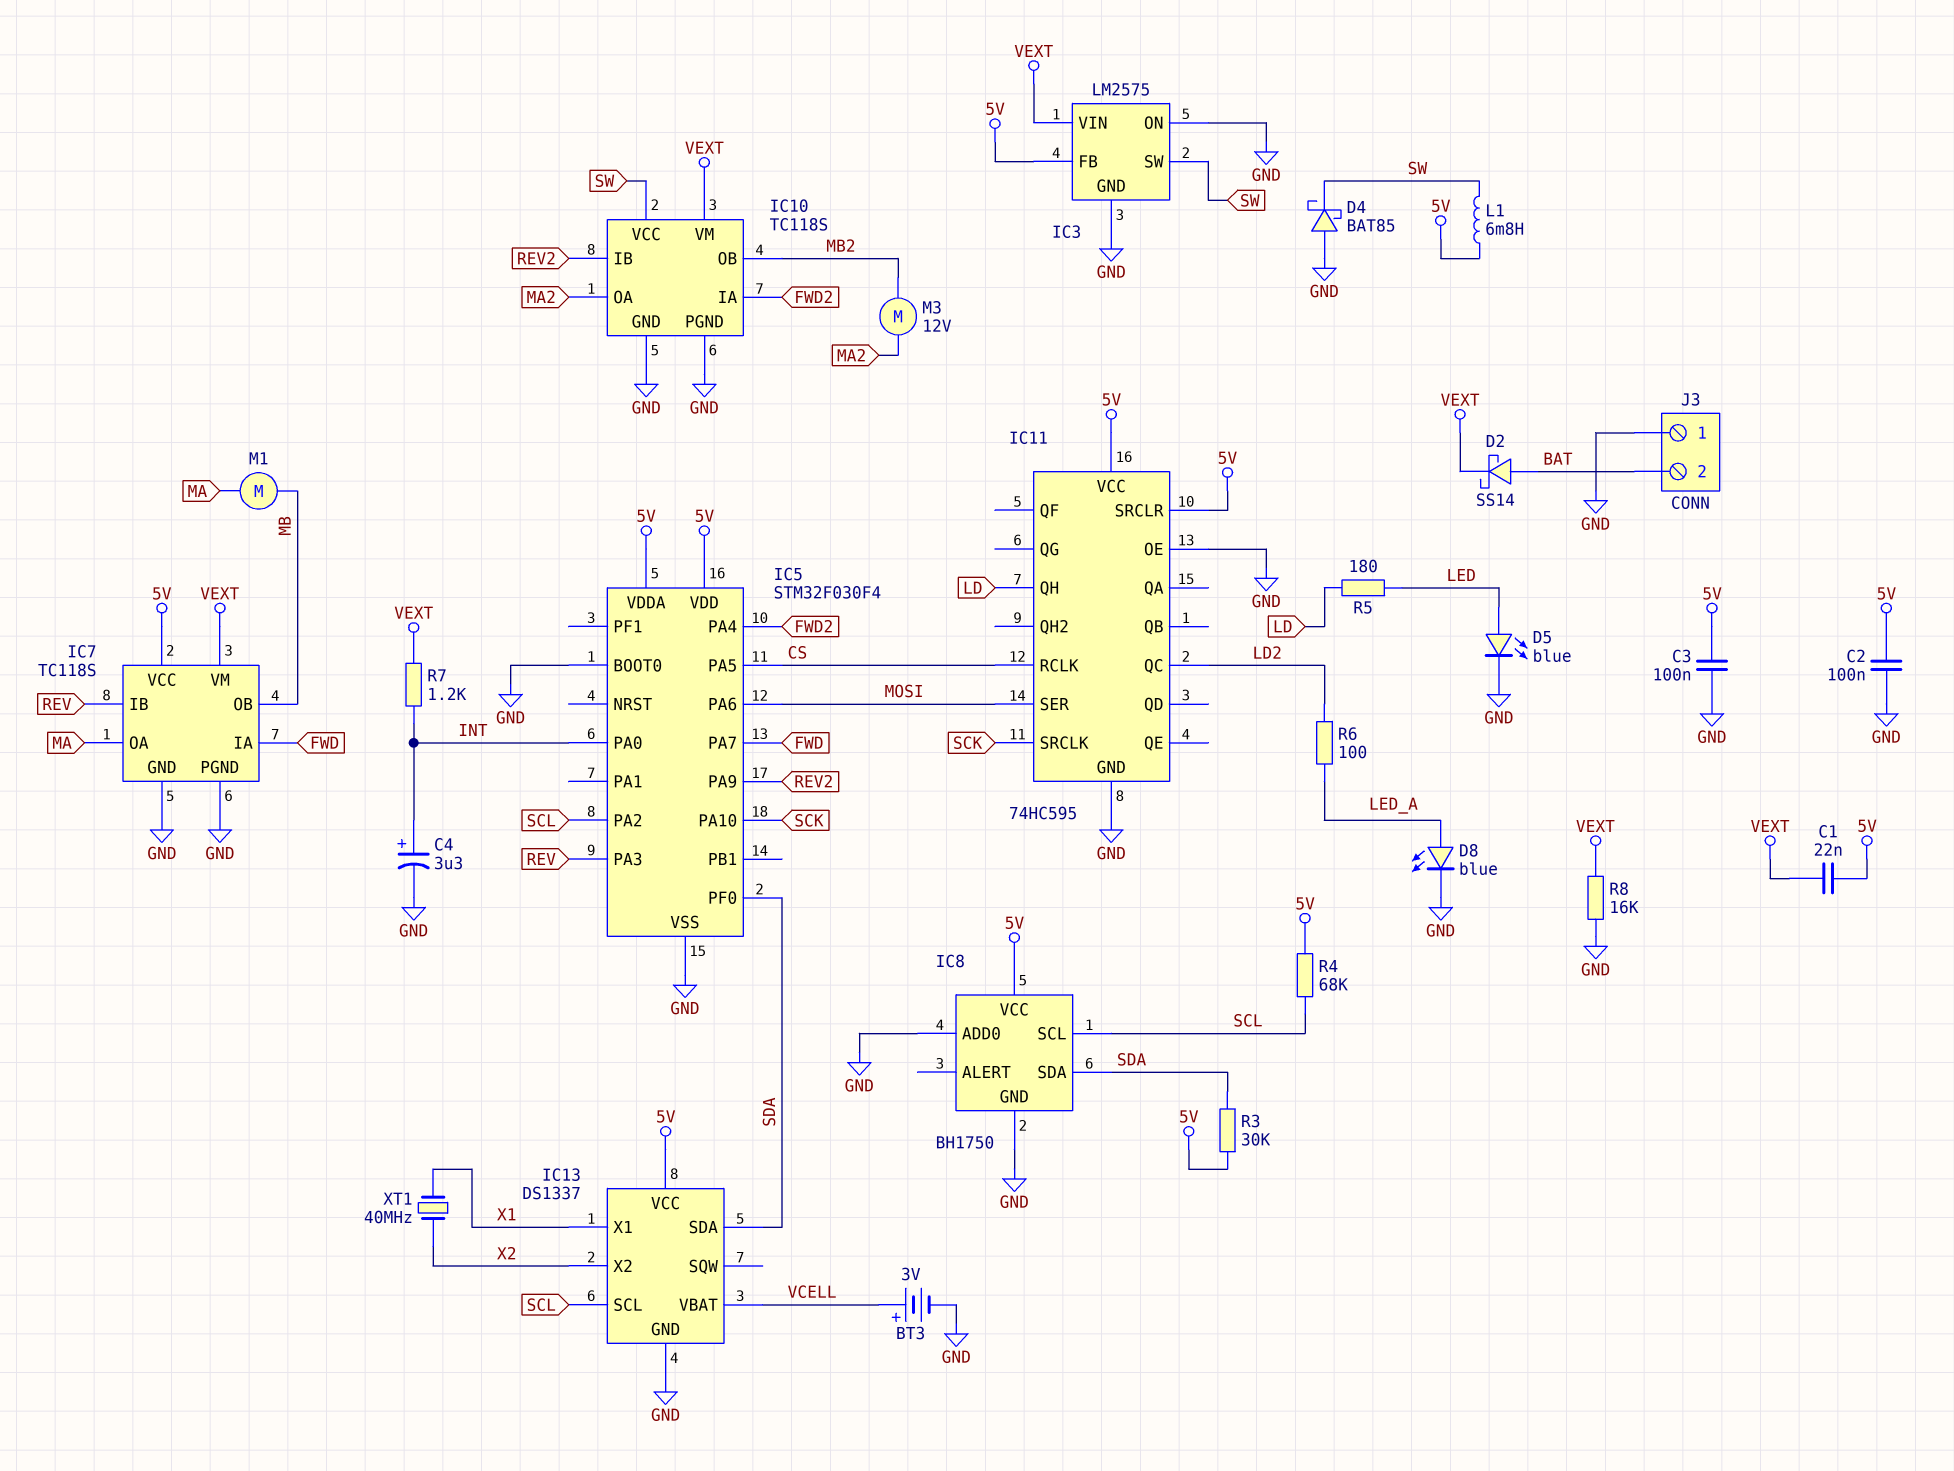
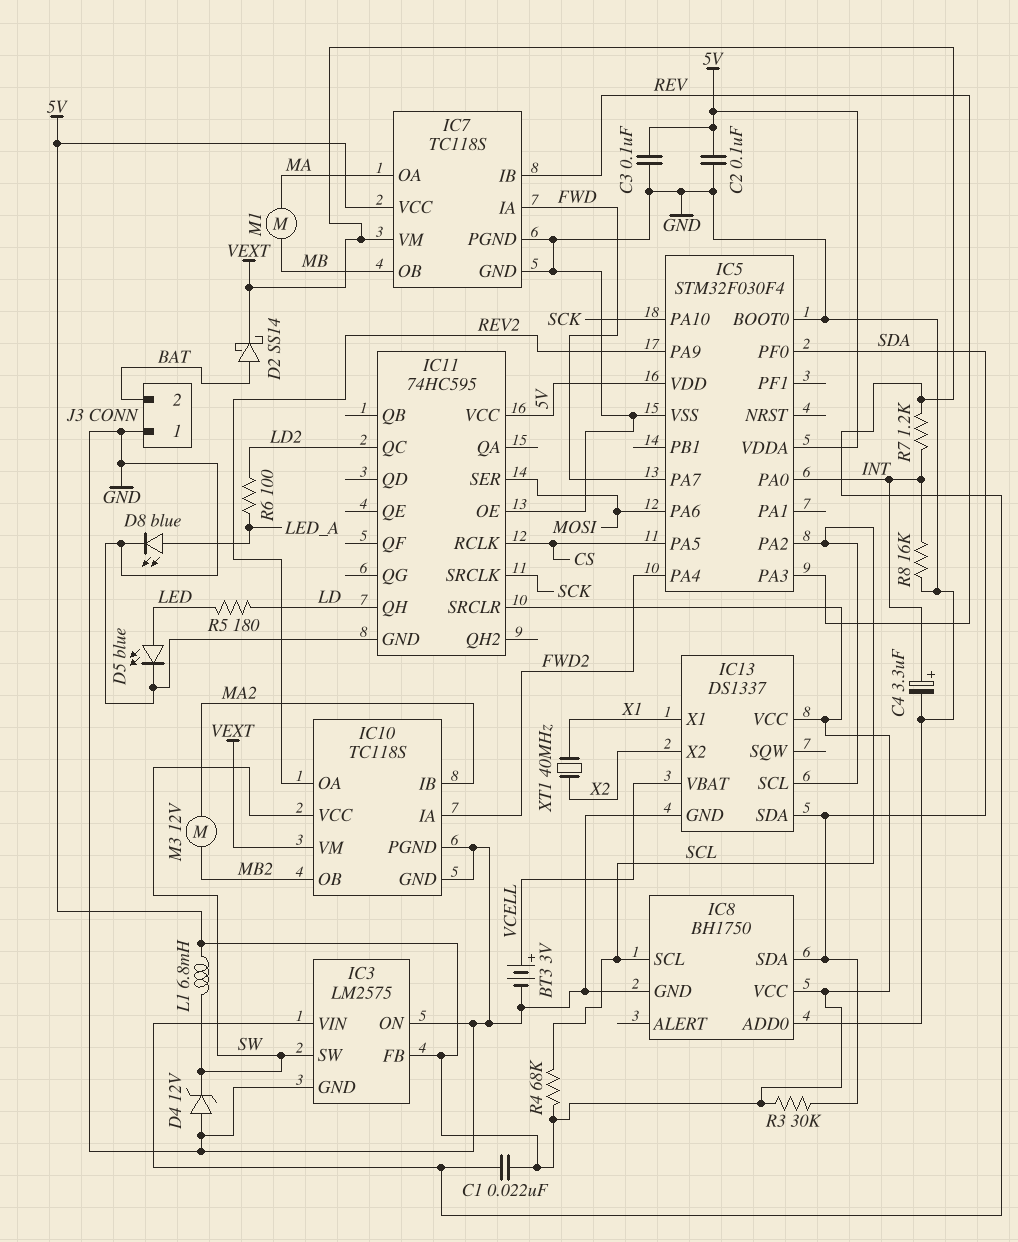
D4: schottky BAT85 (A GND, K SW) -> zener 12V (A GND, K SW)
IC10 pin IB: REV2 -> MA2
IC10 pin OA: MA2 -> REV2
R8: 16k (GND, VEXT) -> 16k (GND, INT)

